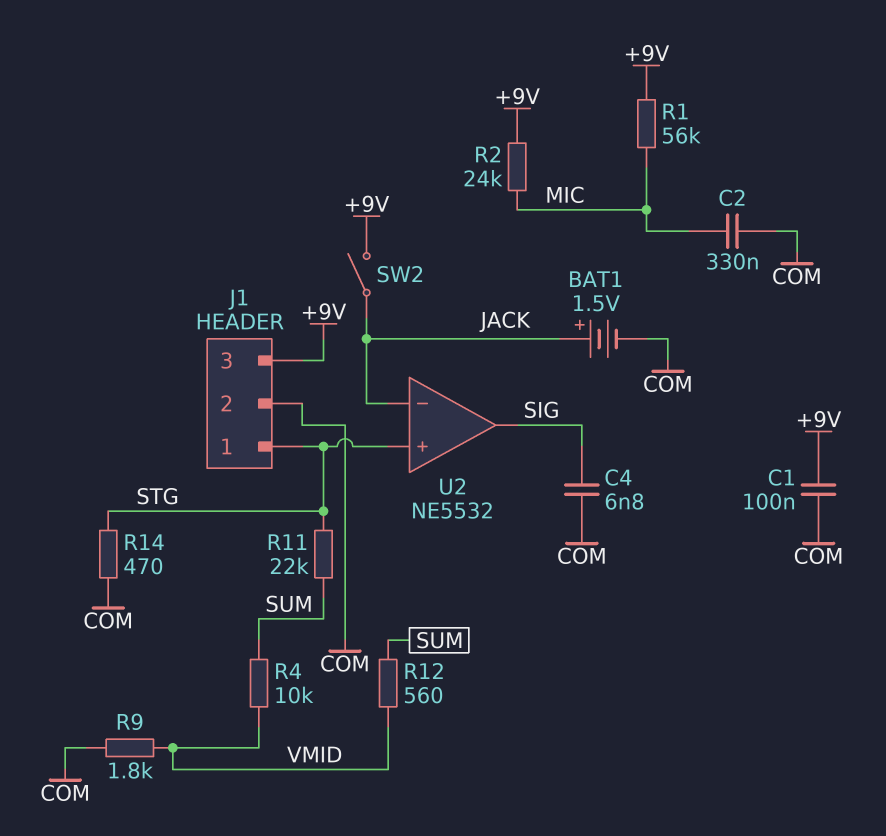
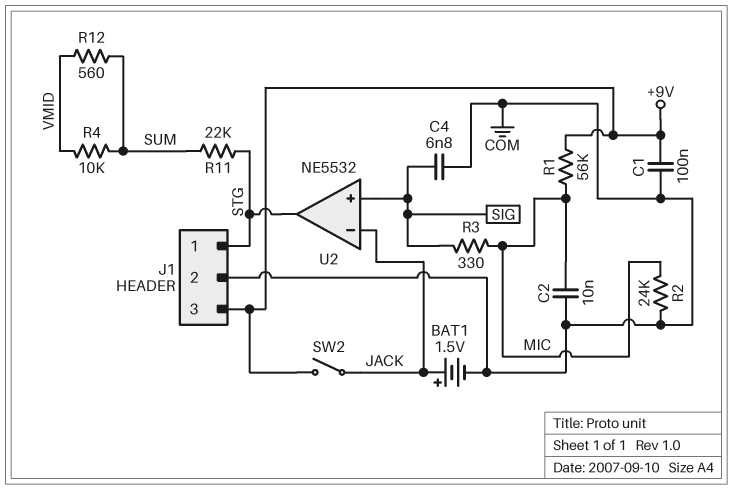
C2: 330nF (COM, MIC) -> 10nF (COM, MIC)
R2: 24k (+9V, MIC) -> 24k (COM, MIC)
R3: none -> 330 (MIC, SIG)
R9: 1.8k (COM, VMID) -> none
R14: 470 (COM, STG) -> none
U2 pin in+: STG -> SIG
U2 pin out: SIG -> STG

